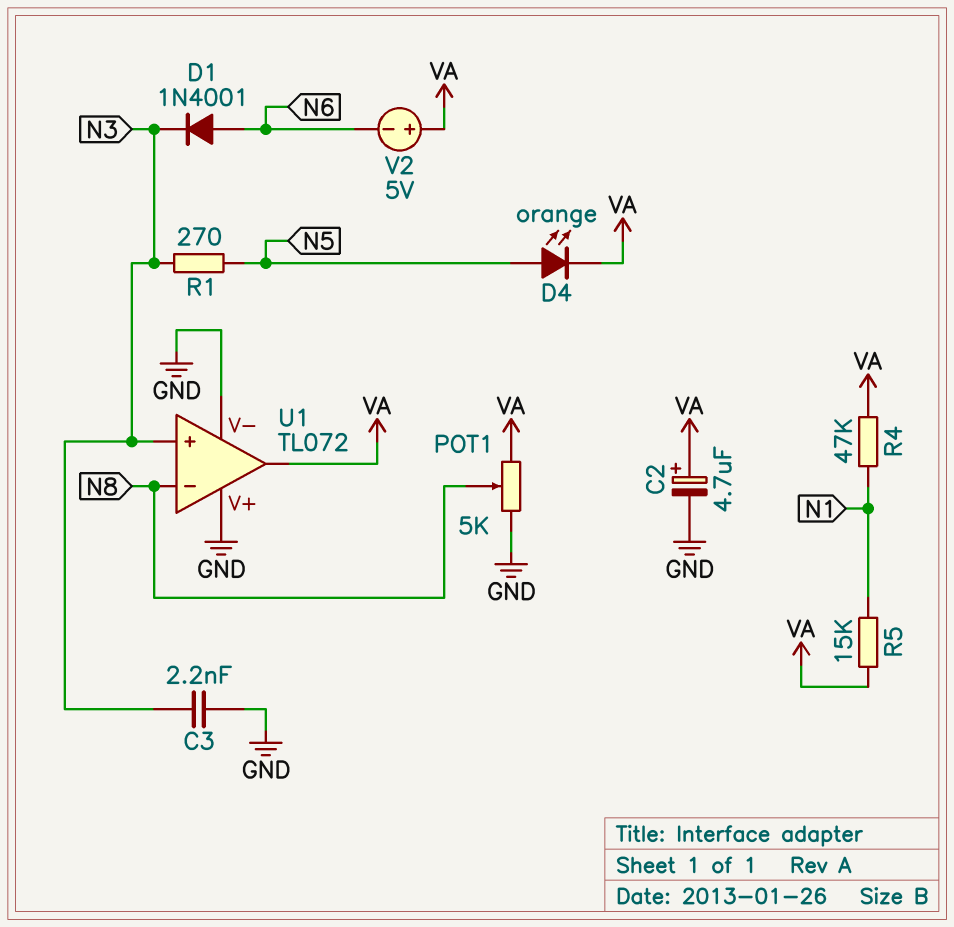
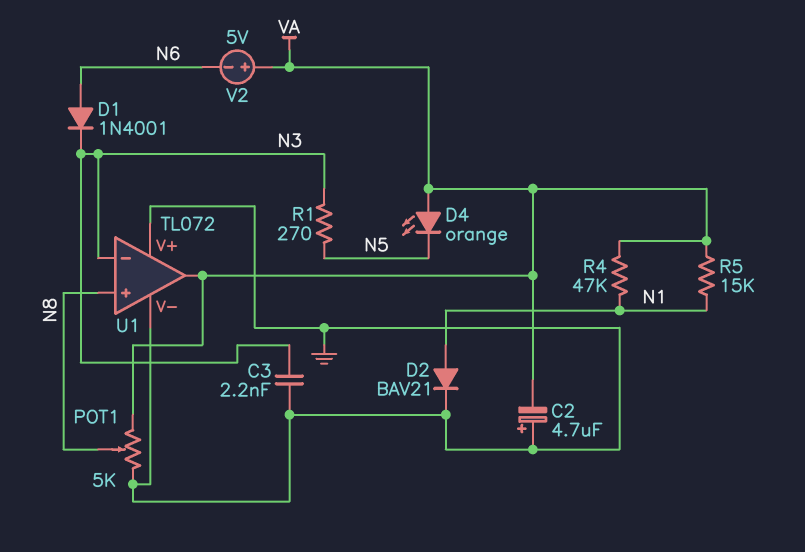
C2: 4.7uF (plus VA, minus GND) -> 4.7uF (plus GND, minus VA)
D2: none -> diode BAV21 (A N1, K GND)
D4: LED orange (A N5, K VA) -> LED orange (A VA, K N5)
U1 pin in+: N3 -> N8
U1 pin in-: N8 -> N3

